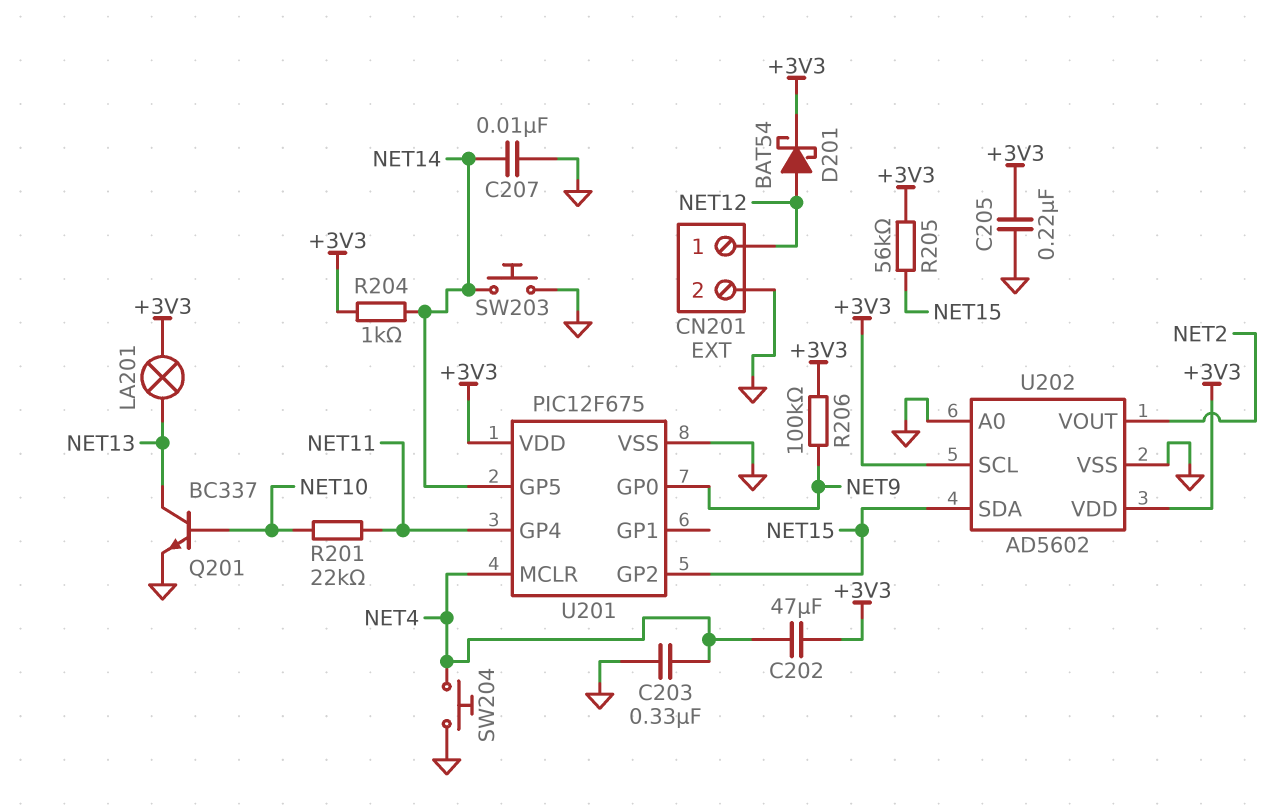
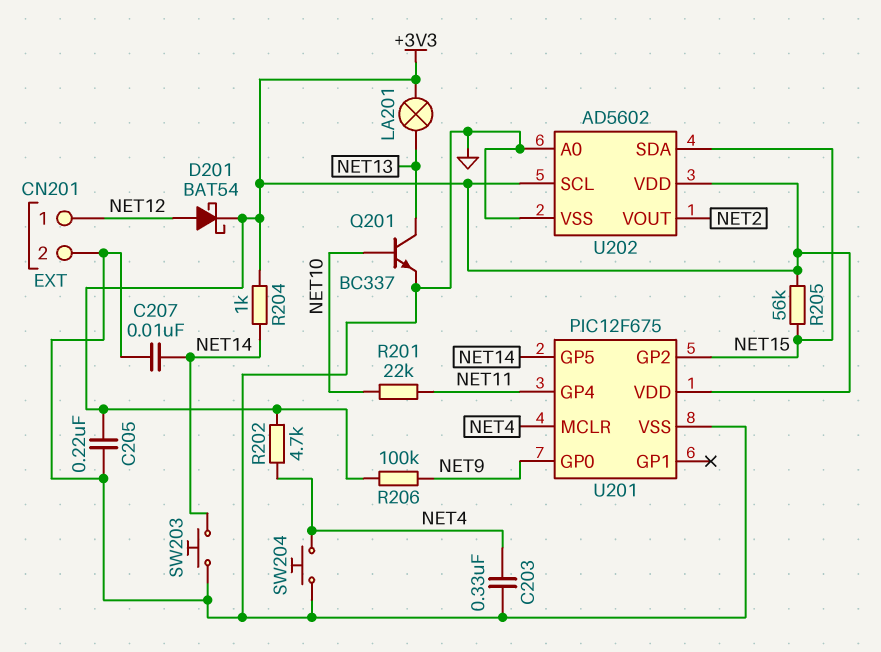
C202: 47uF (+3V3, NET4) -> none
R202: none -> 4.7k (+3V3, NET4)

